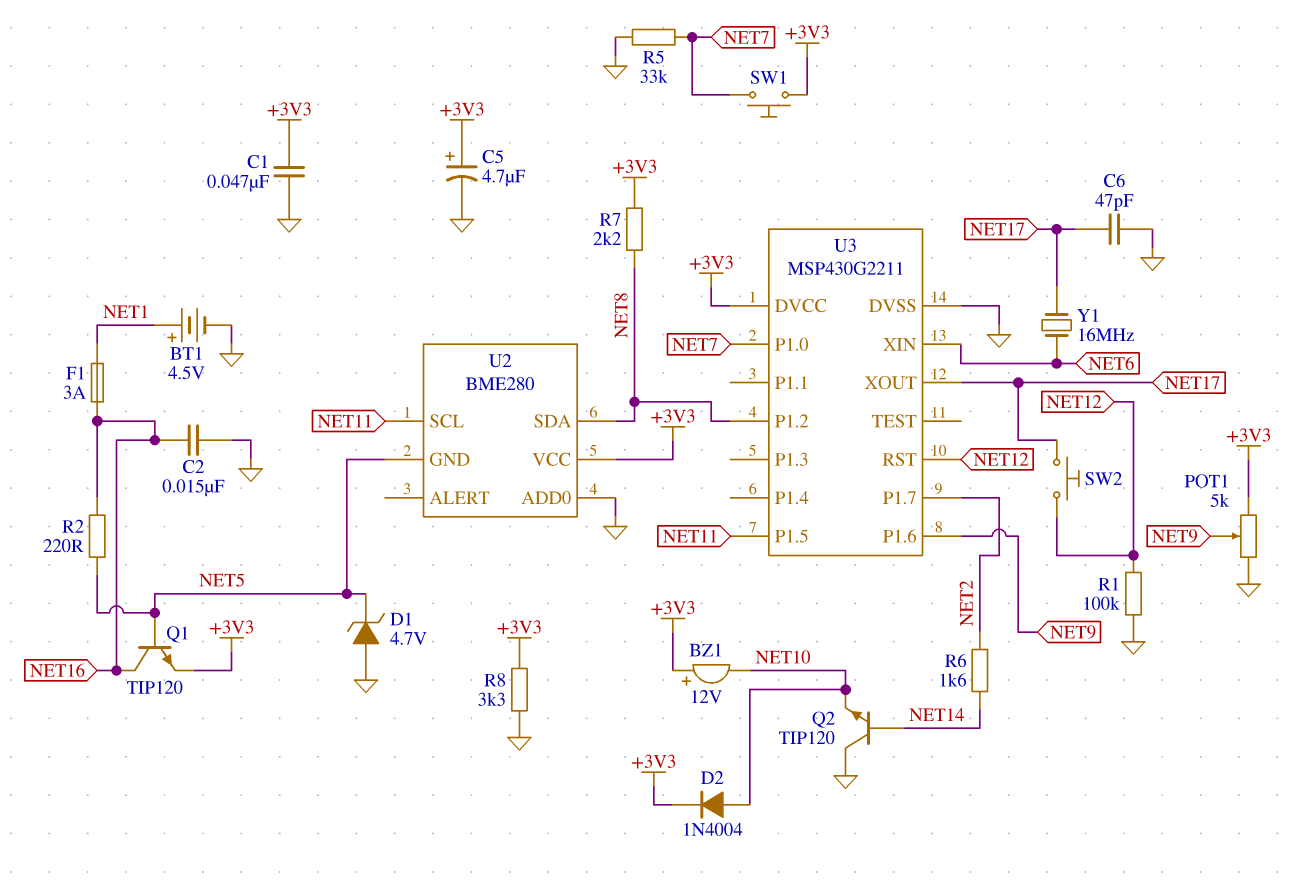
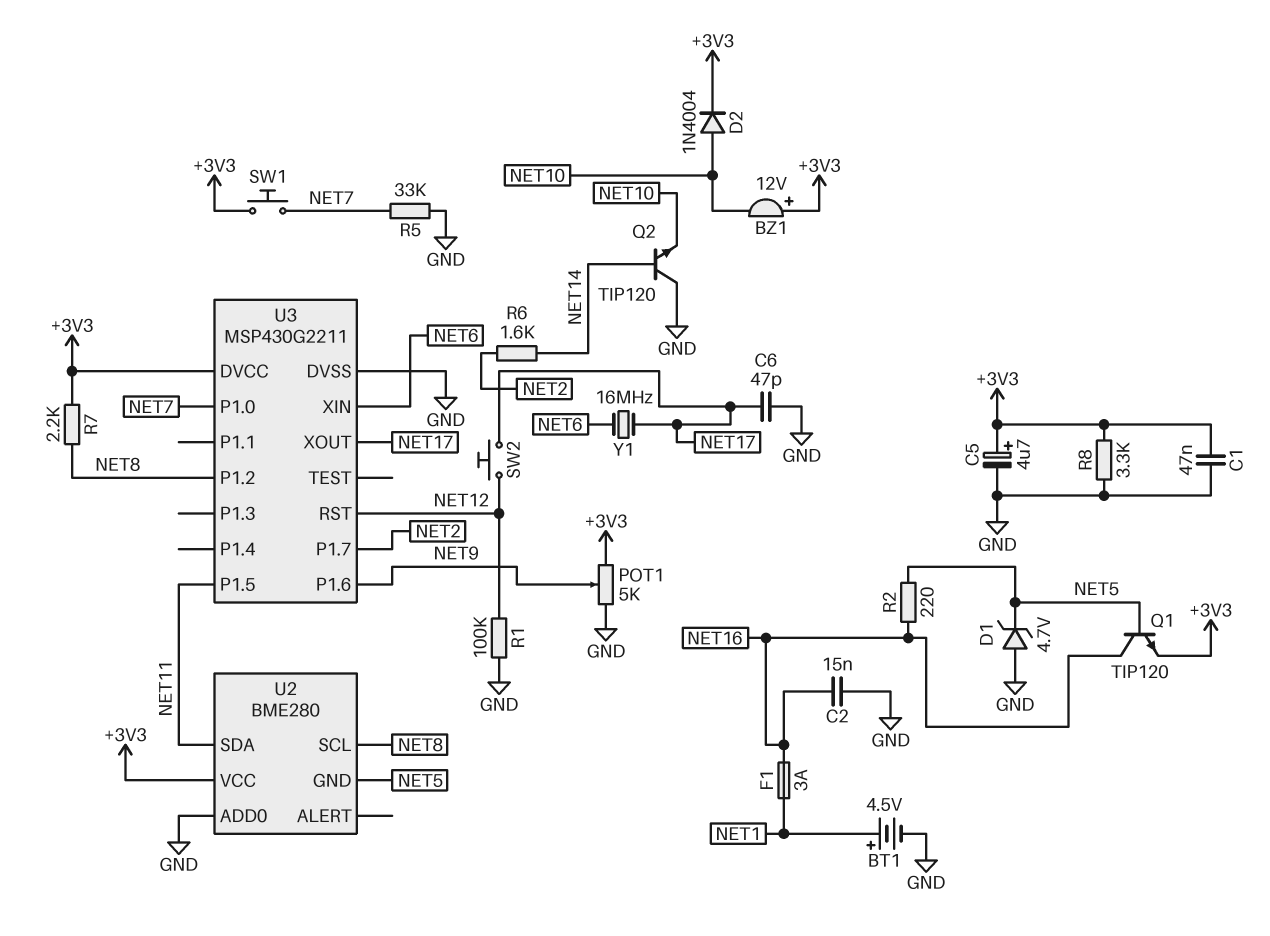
U2 pin SCL: NET11 -> NET8
U2 pin SDA: NET8 -> NET11

